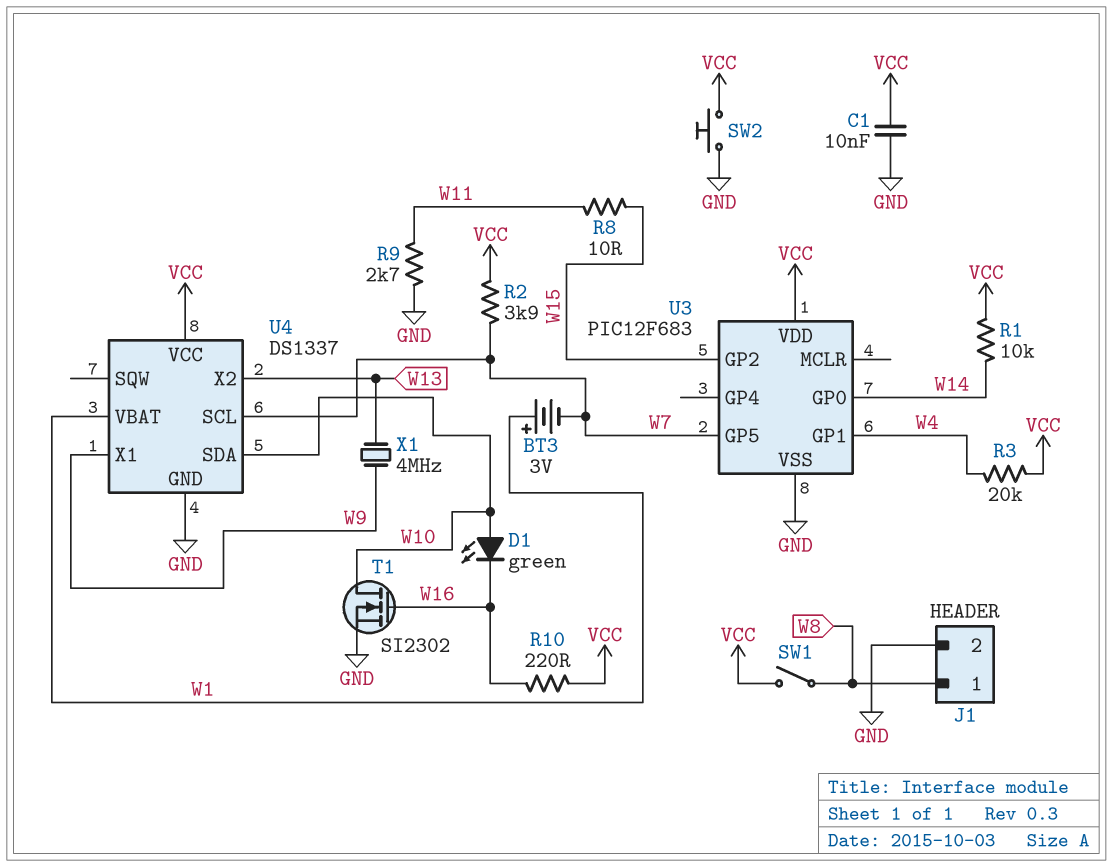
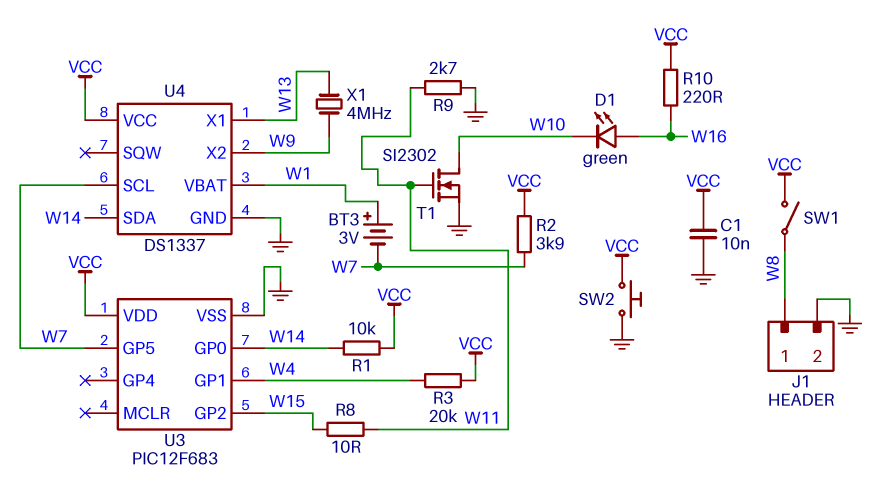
D1: LED green (A W10, K W16) -> LED green (A W16, K W10)
T1: NMOS SI2302 (G W16, D W10, S GND) -> NMOS SI2302 (G W11, D W10, S GND)
U4 pin SDA: W10 -> W14
U4 pin X1: W9 -> W13
U4 pin X2: W13 -> W9

